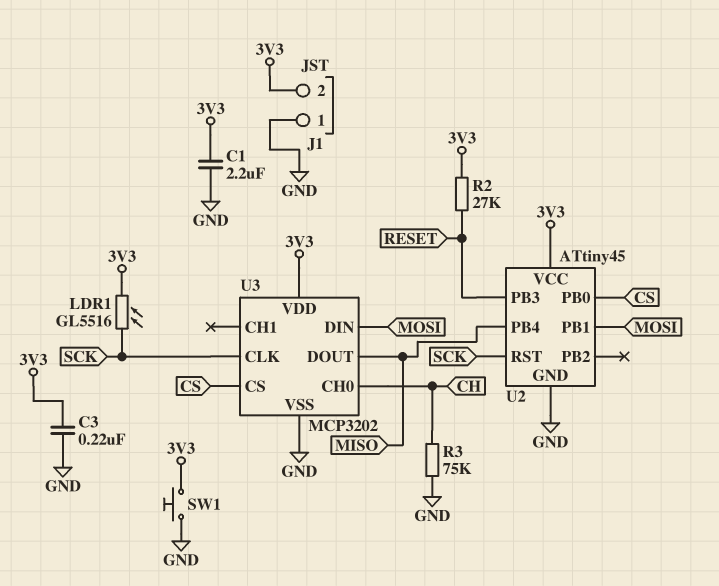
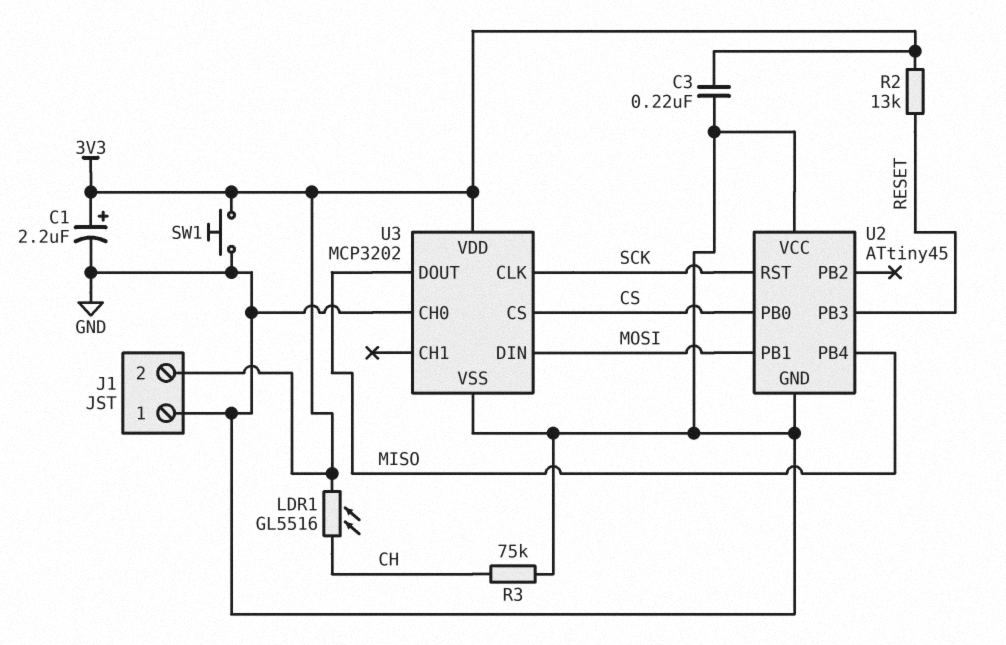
C1: 2.2uF (3V3, GND) -> 2.2uF (plus 3V3, minus GND)
LDR1: GL5516 (3V3, SCK) -> GL5516 (3V3, CH)
R2: 27k (3V3, RESET) -> 13k (3V3, RESET)
U2 pin VCC: 3V3 -> GND
U3 pin CH0: CH -> GND

